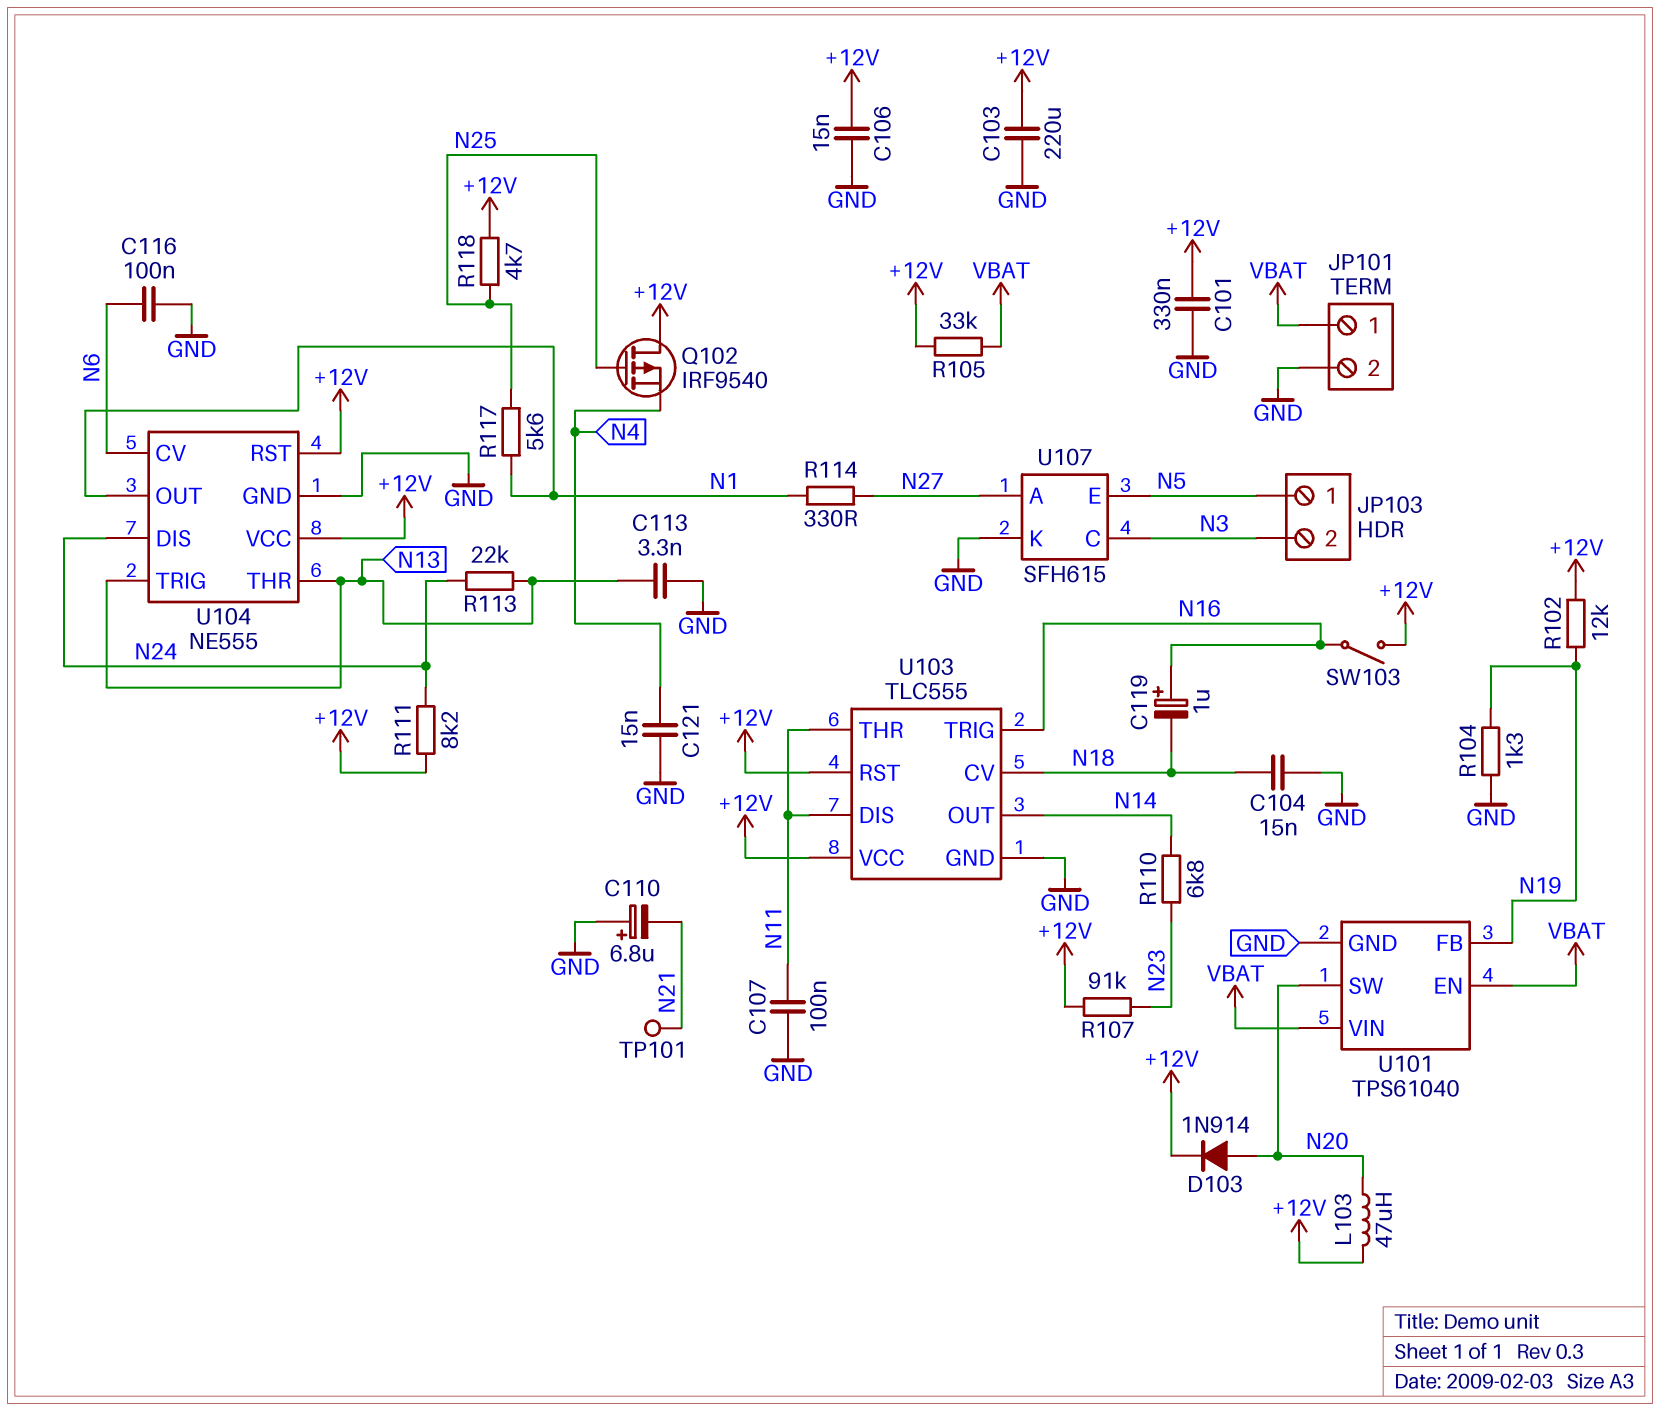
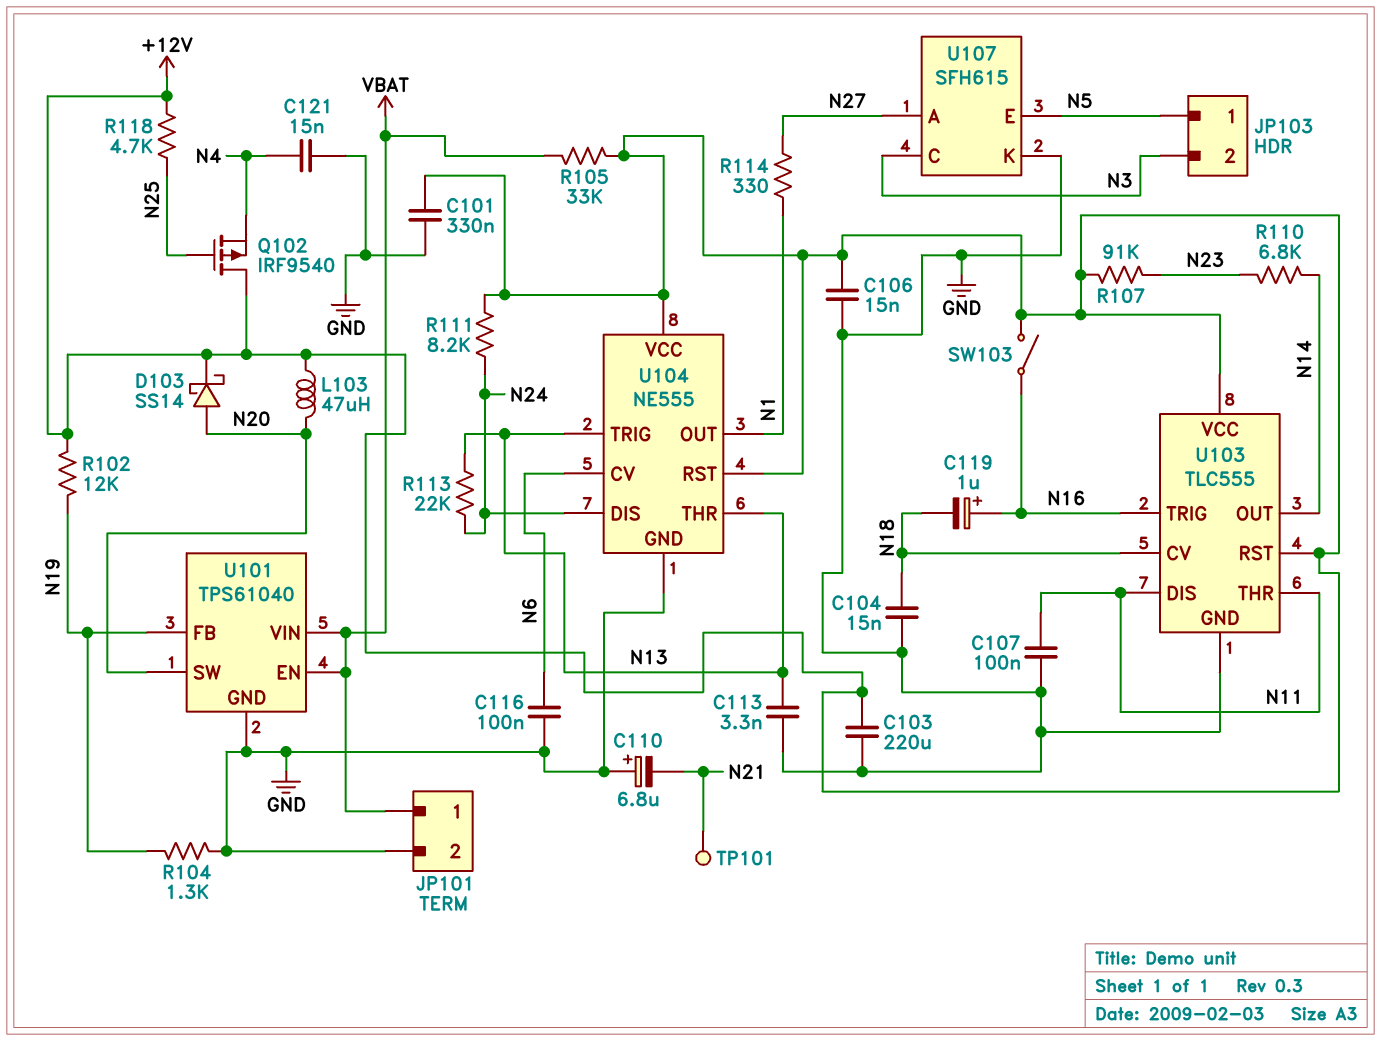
D103: diode 1N914 (A N20, K +12V) -> schottky SS14 (A N20, K +12V)
R117: 5.6k (N1, N25) -> none

